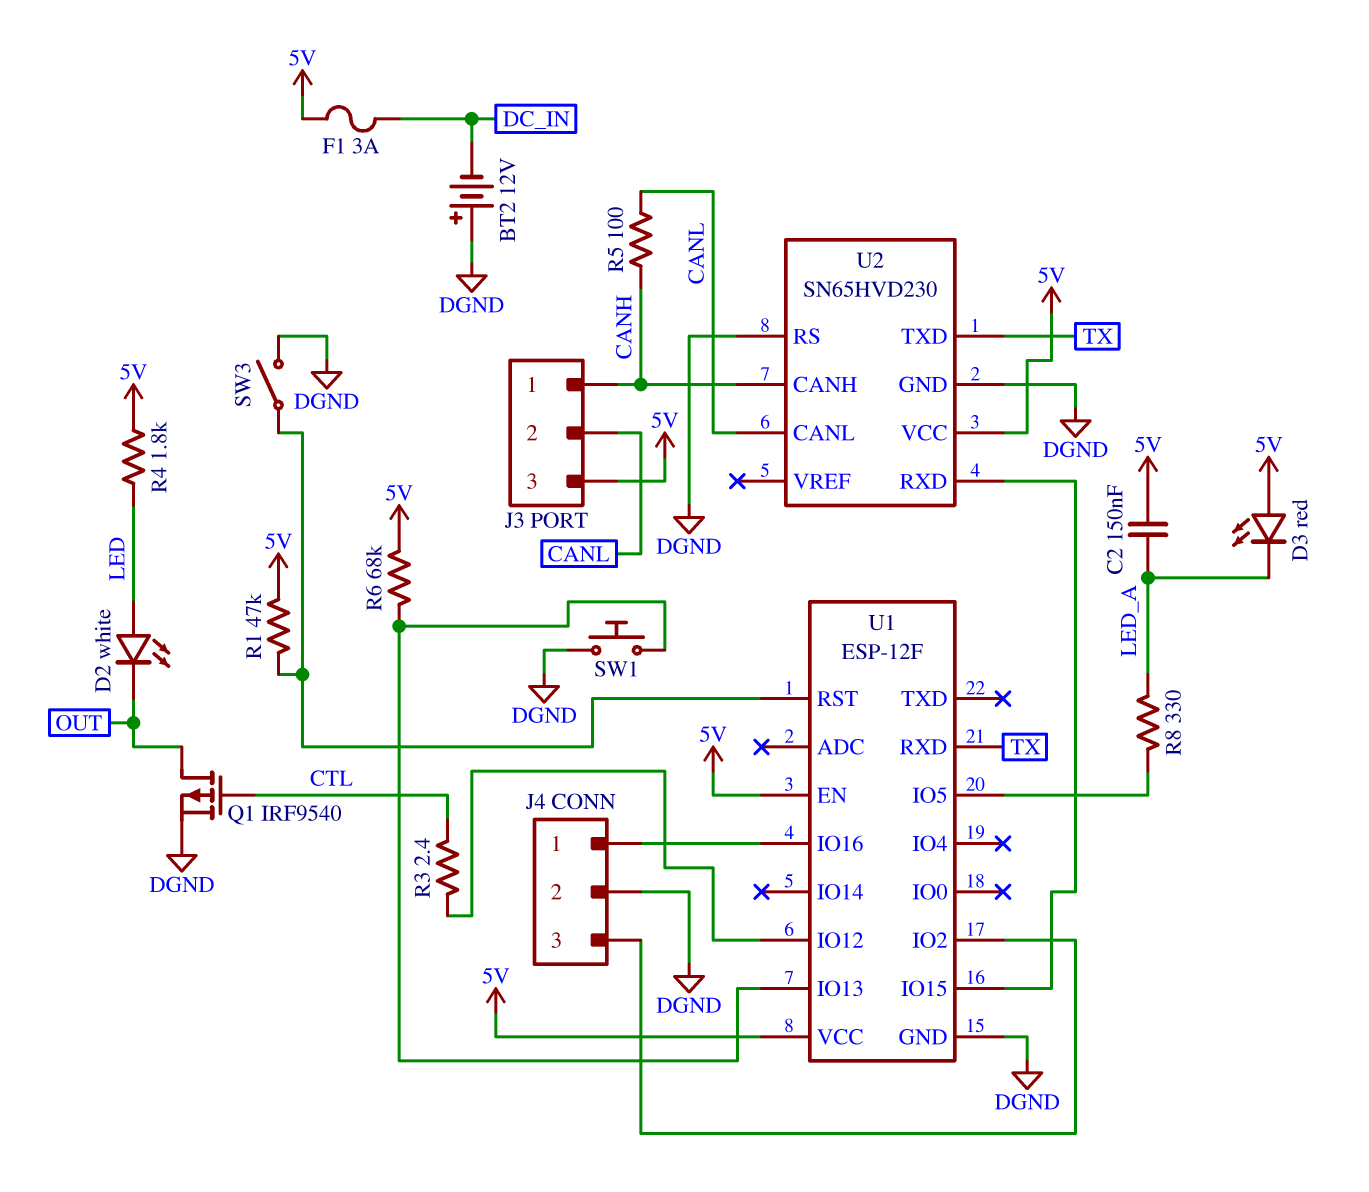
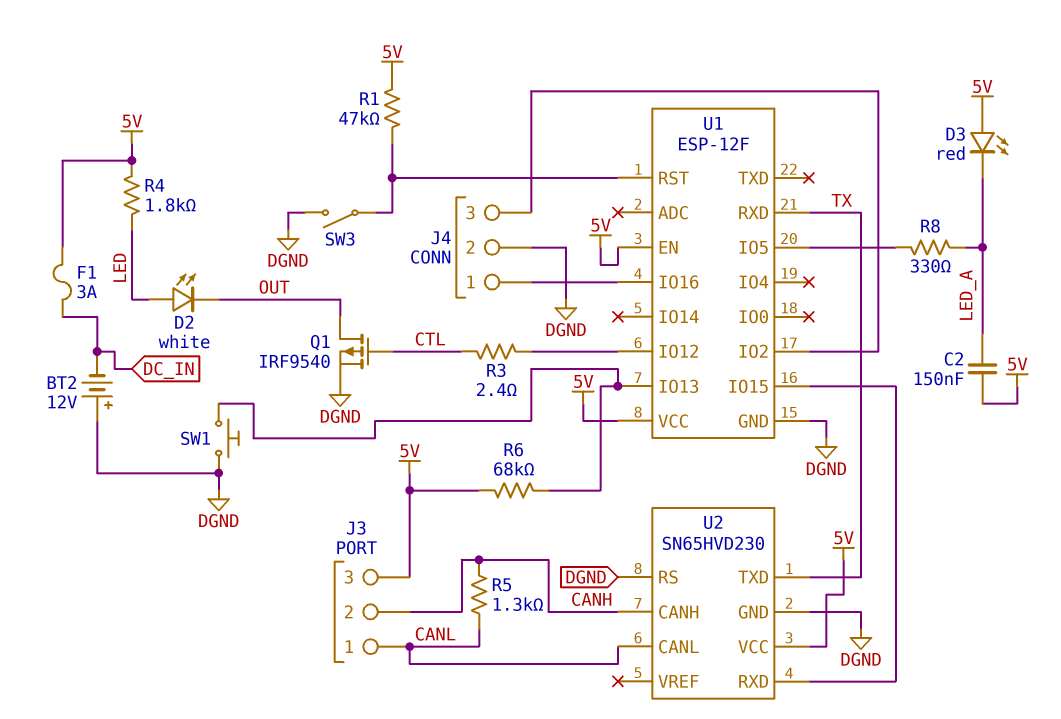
J3 pin 1: CANH -> CANL
J3 pin 2: CANL -> CANH
R5: 100 (CANH, CANL) -> 1.3k (CANH, CANL)

